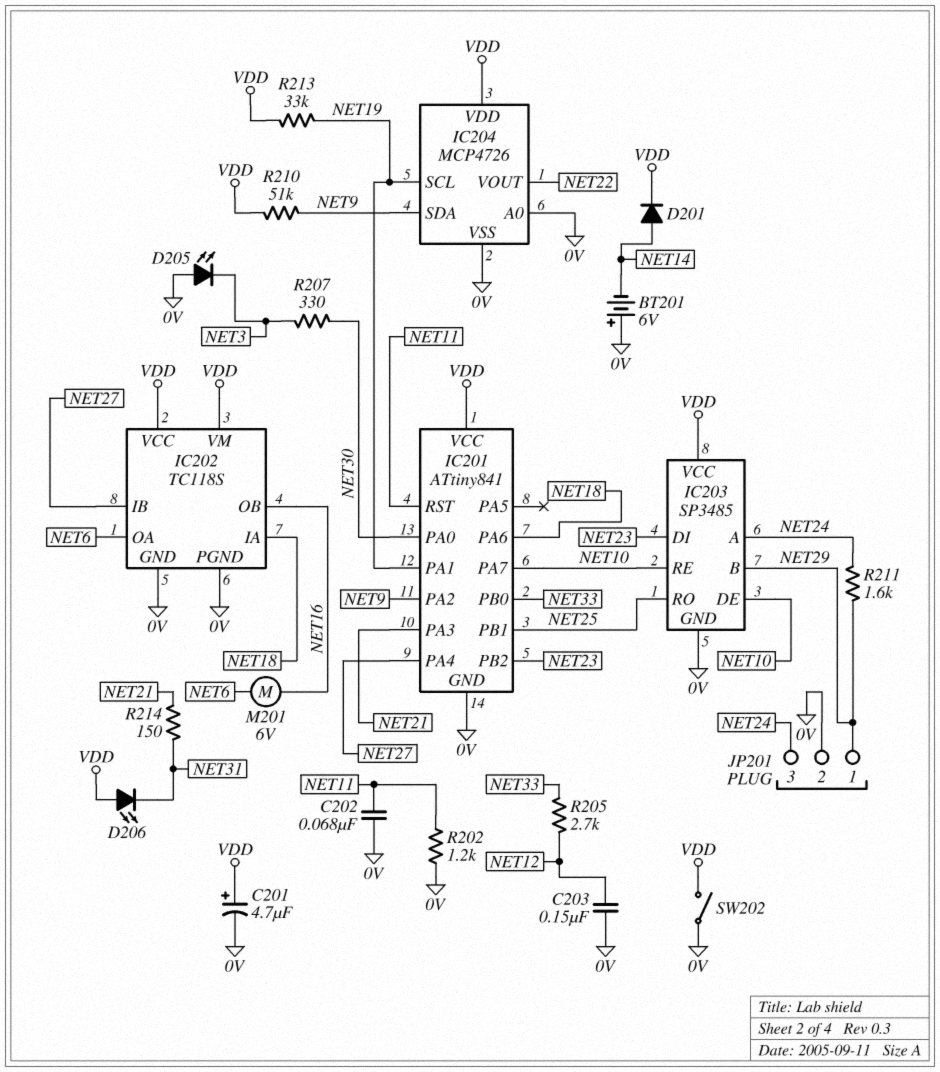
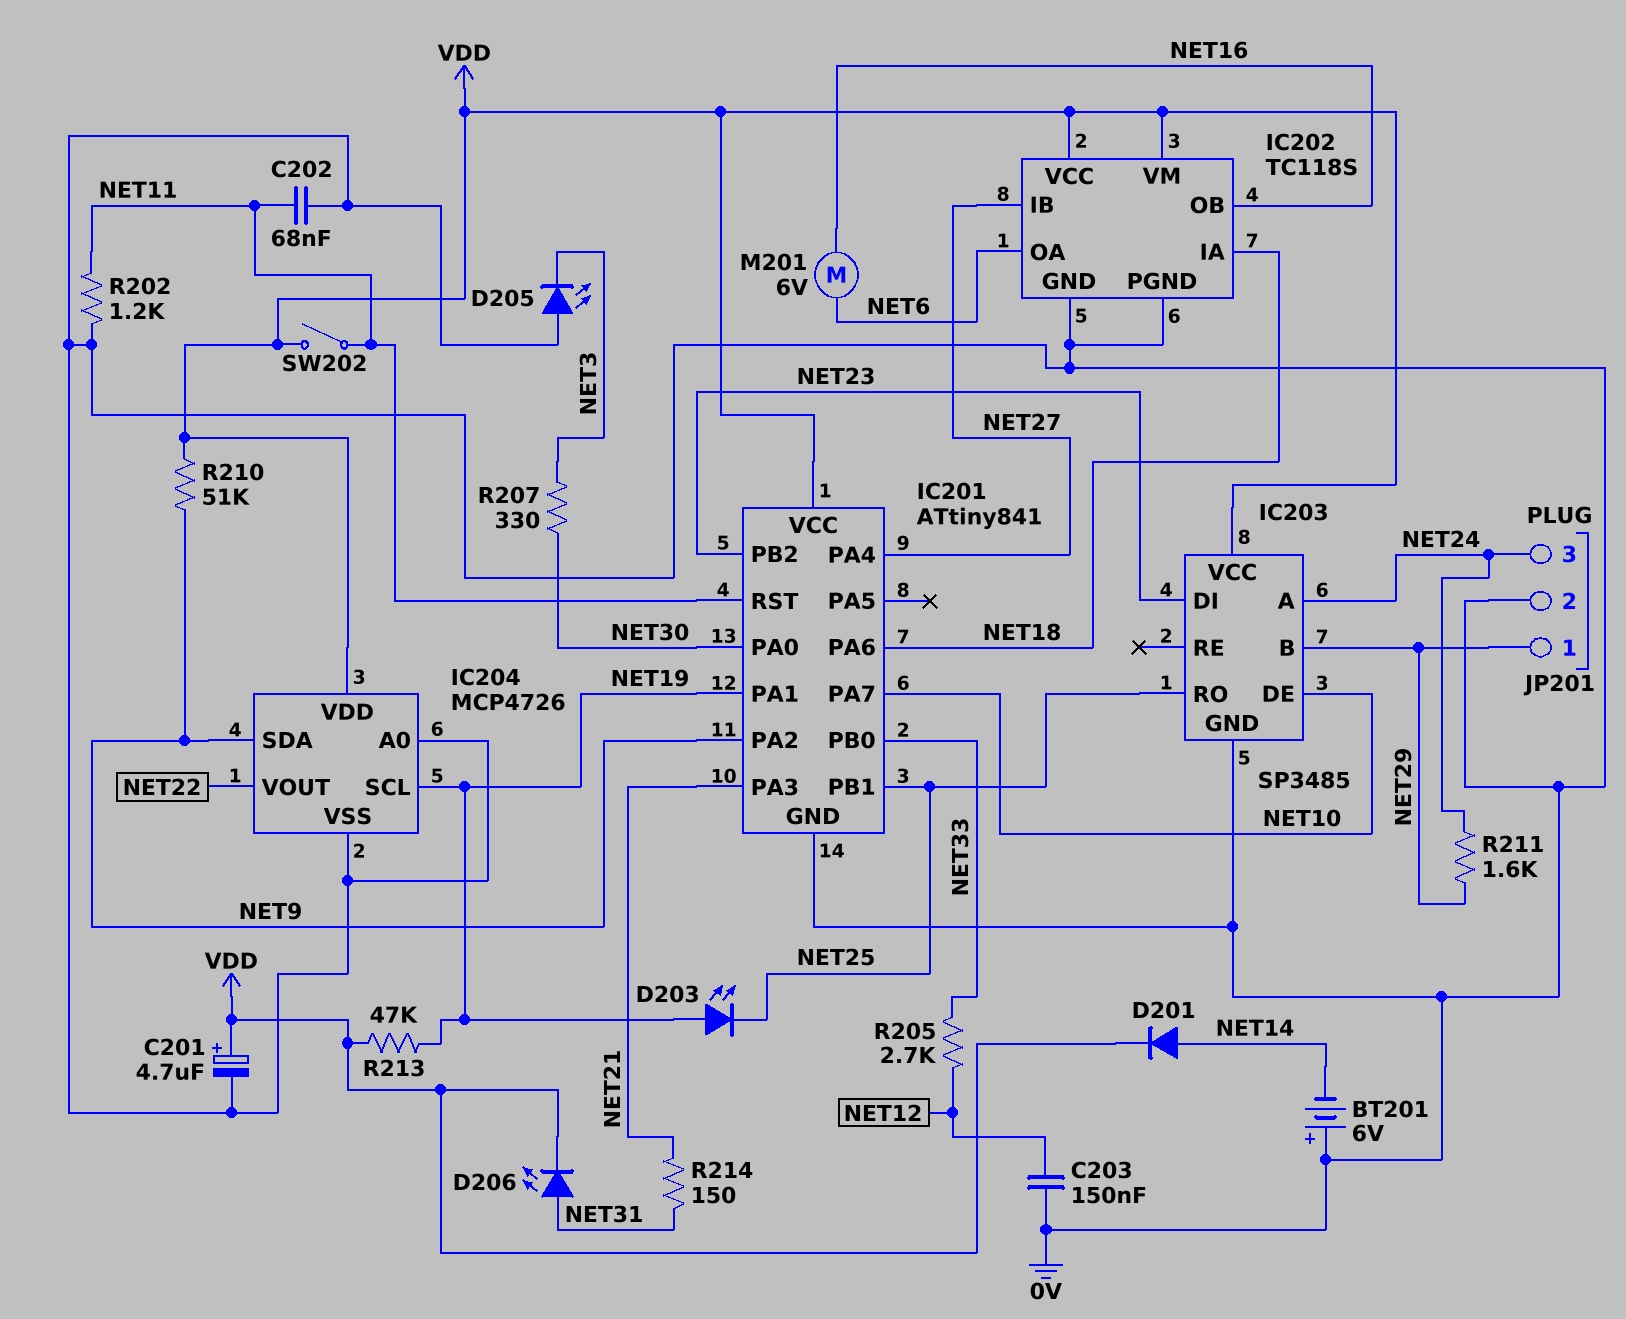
D203: none -> LED (A NET19, K NET25)
D206: LED (A VDD, K NET31) -> LED (A NET31, K VDD)
IC203 pin RE: NET10 -> none
R213: 33k (NET19, VDD) -> 47k (NET19, VDD)
SW202: switch (0V, VDD) -> switch (NET11, VDD)

